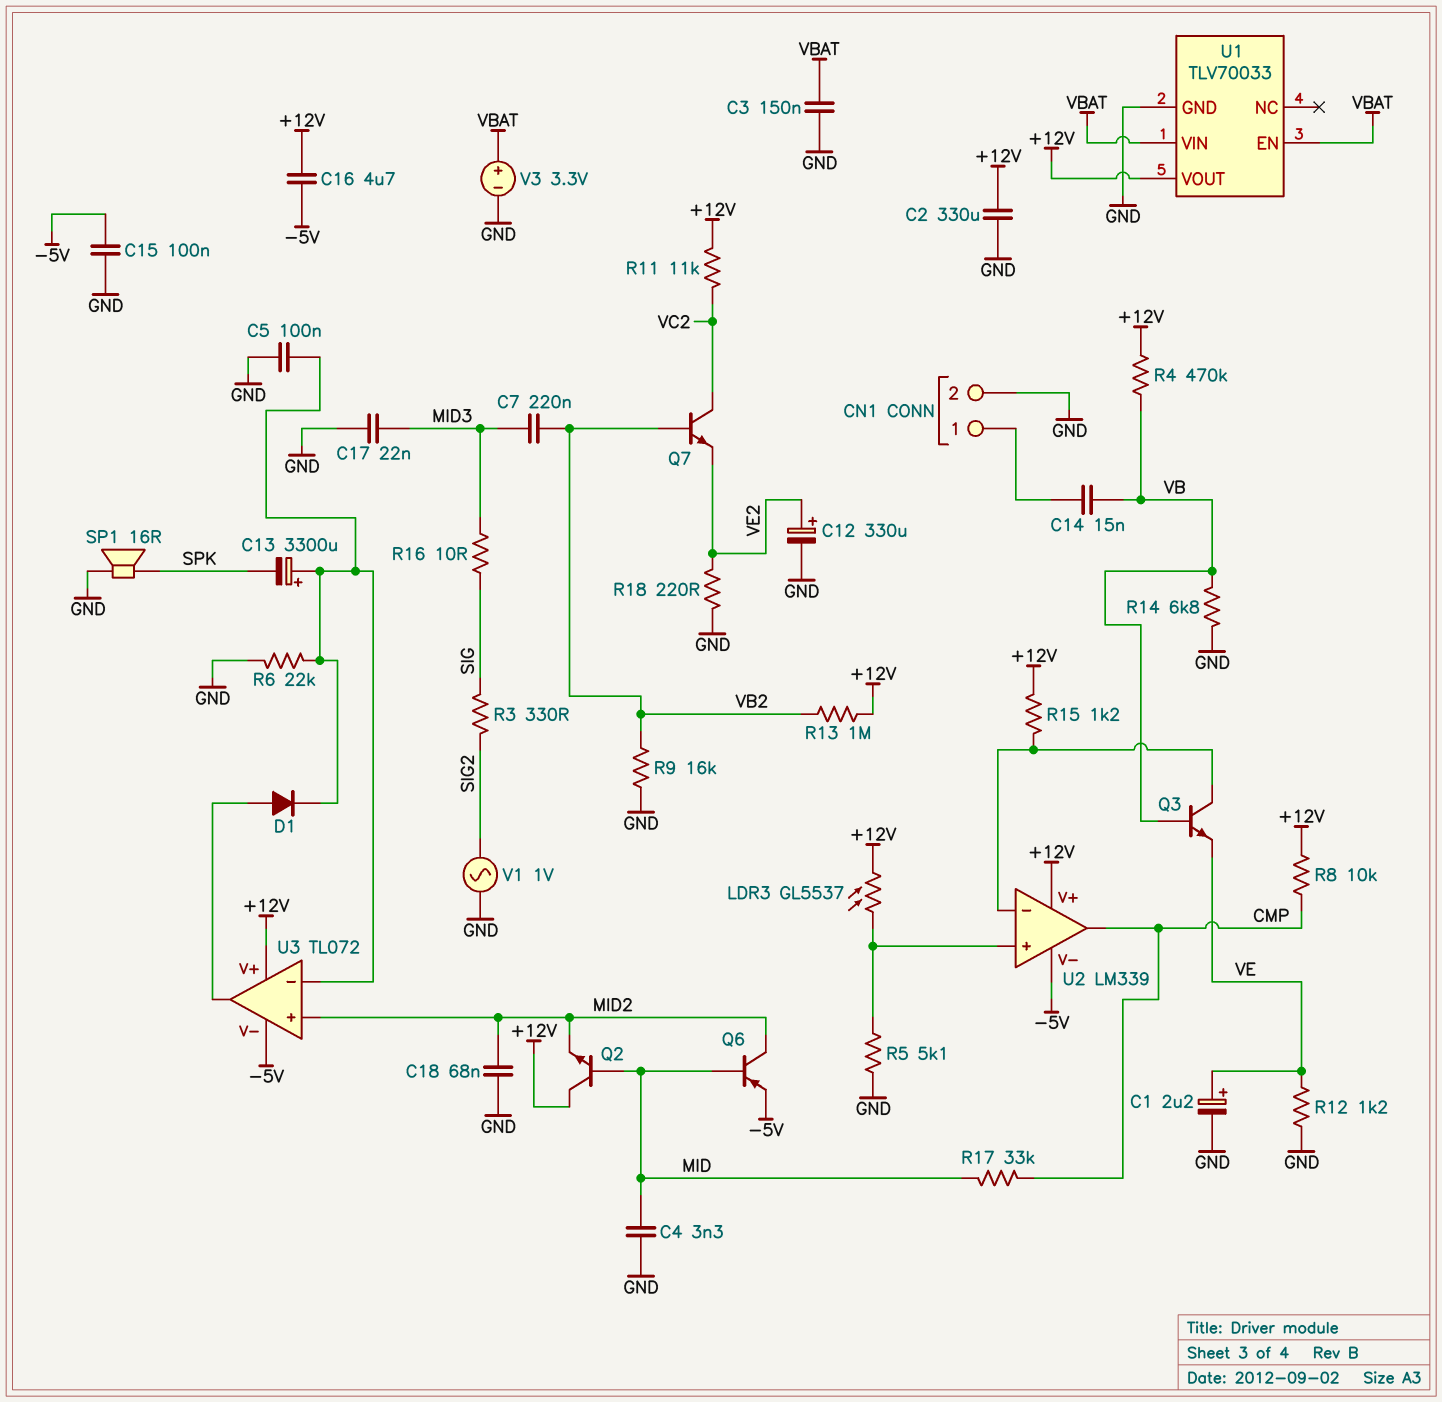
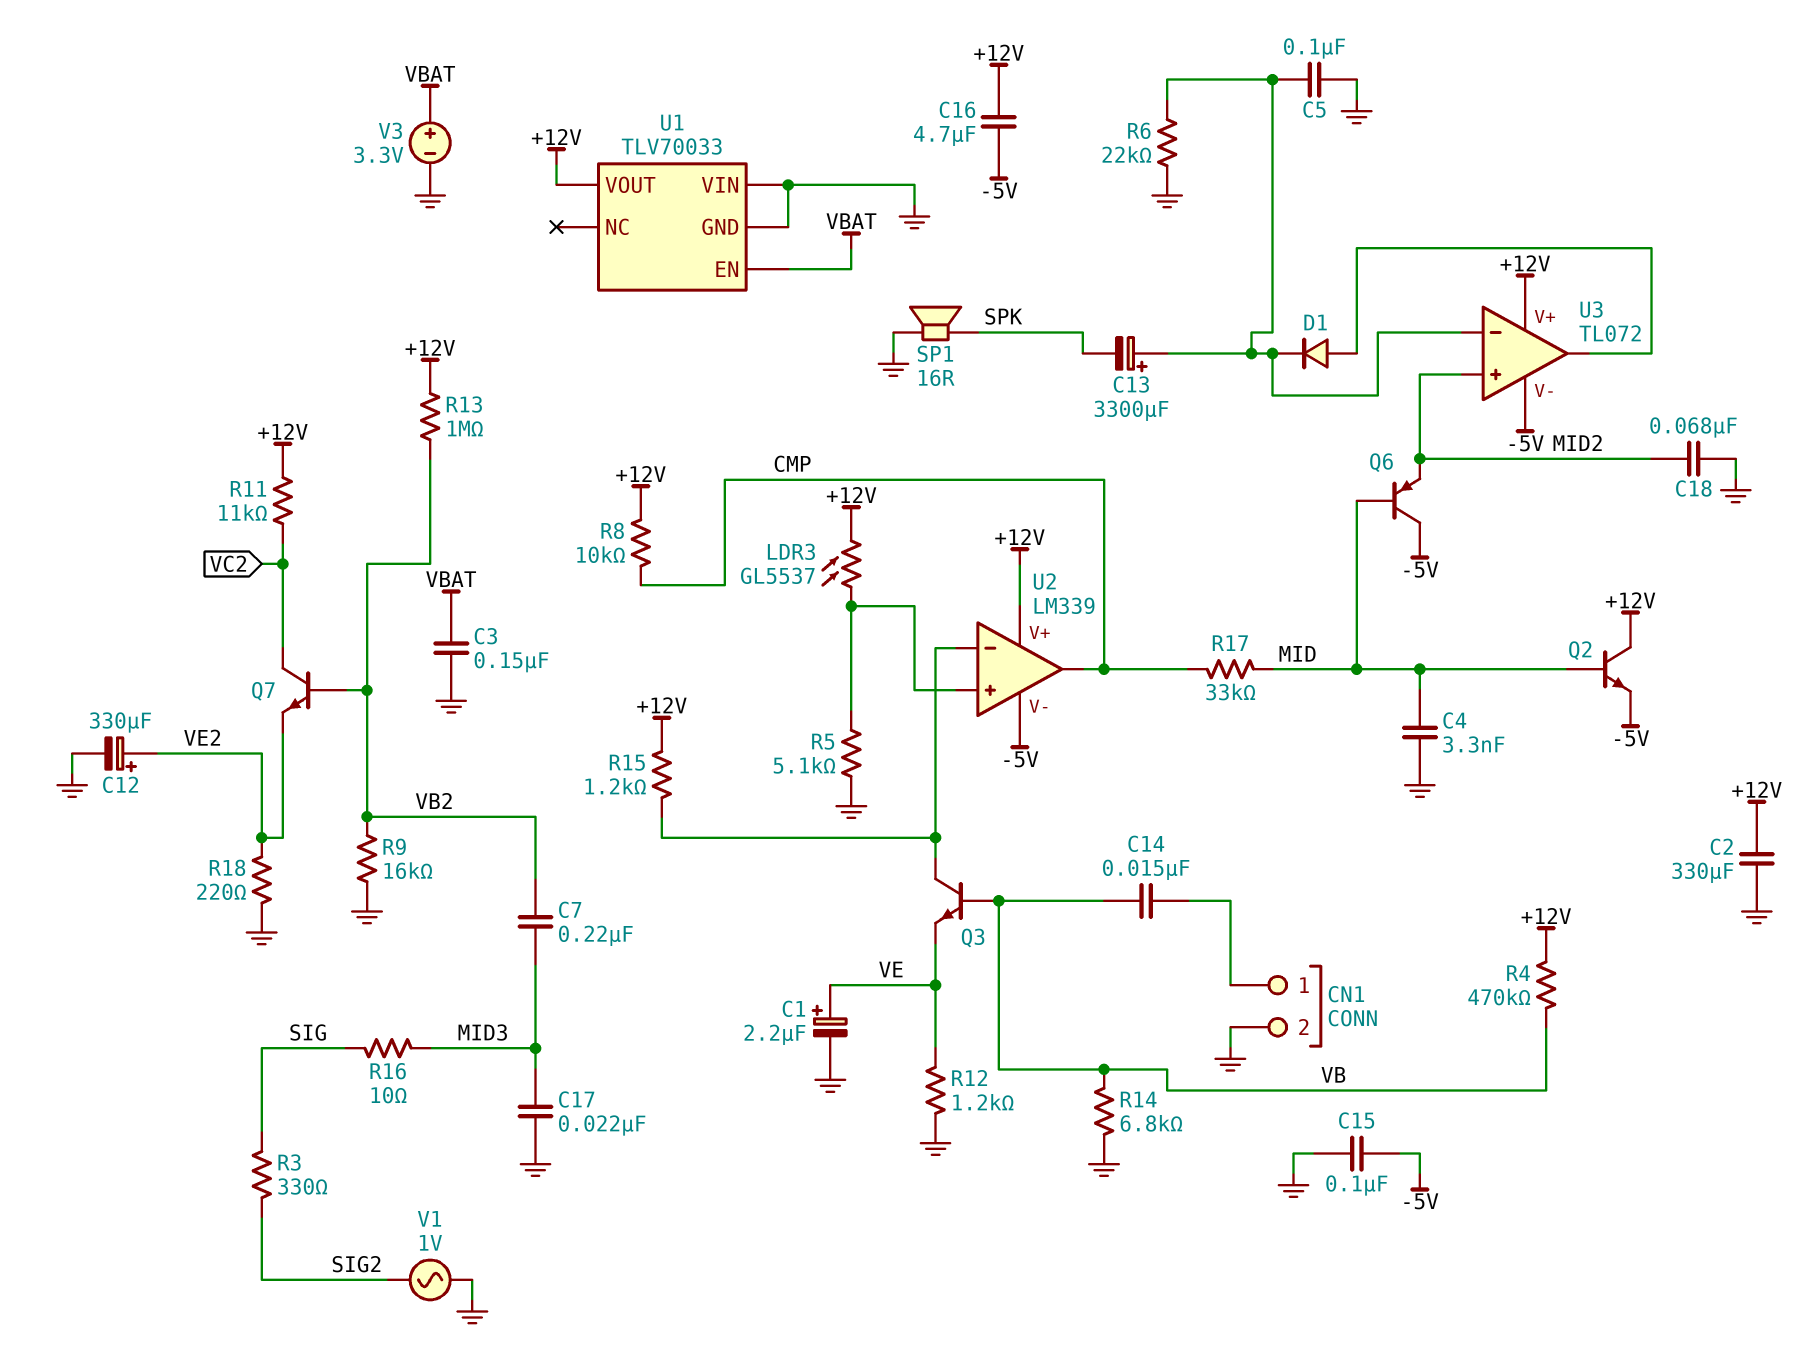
Q2: NPN (B MID, C +12V, E MID2) -> NPN (B MID, C +12V, E -5V)
Q6: PNP (B MID, C MID2, E -5V) -> PNP (B MID, C -5V, E MID2)
U1 pin VIN: VBAT -> GND

